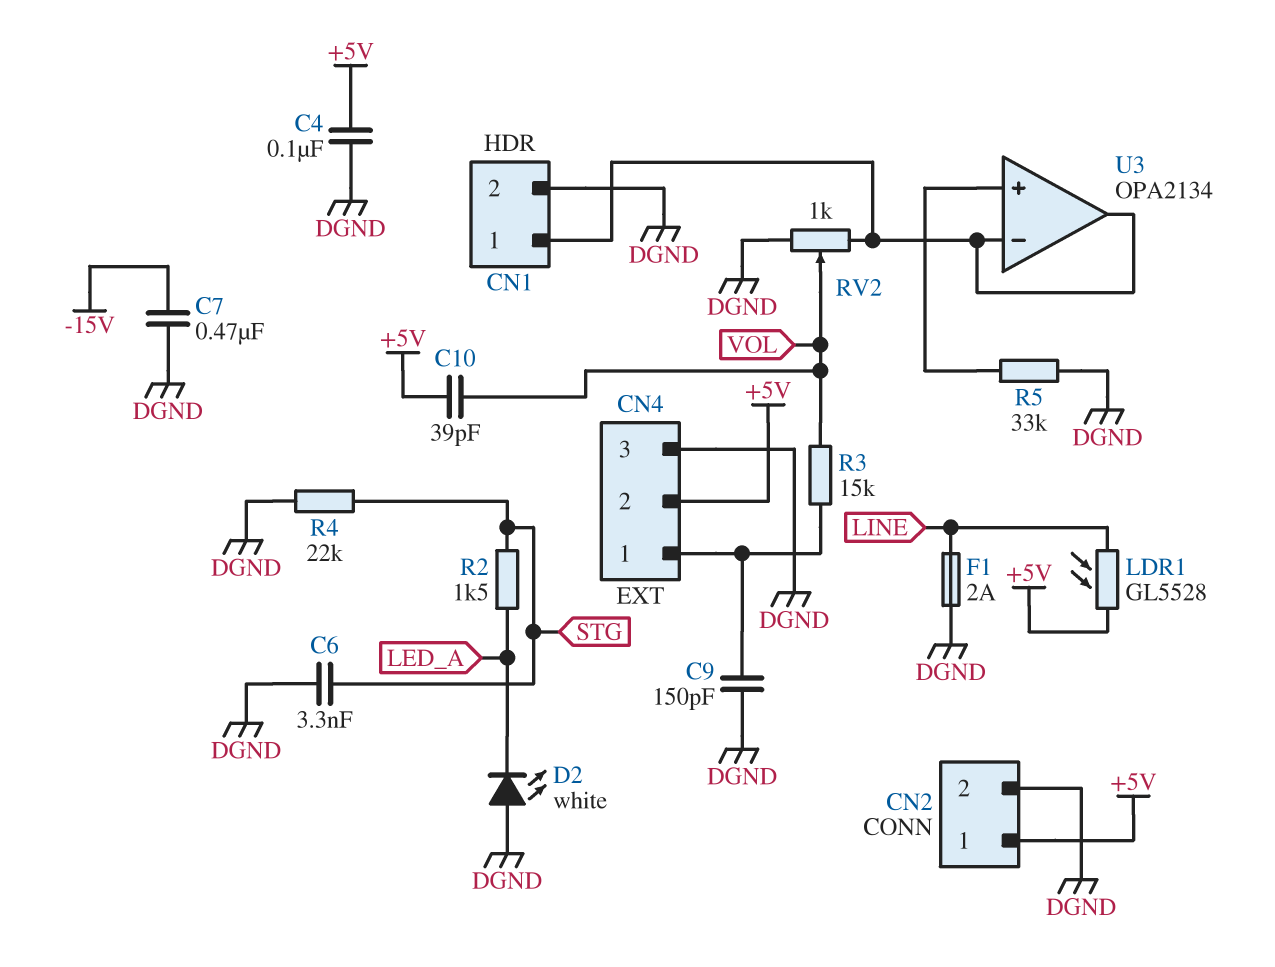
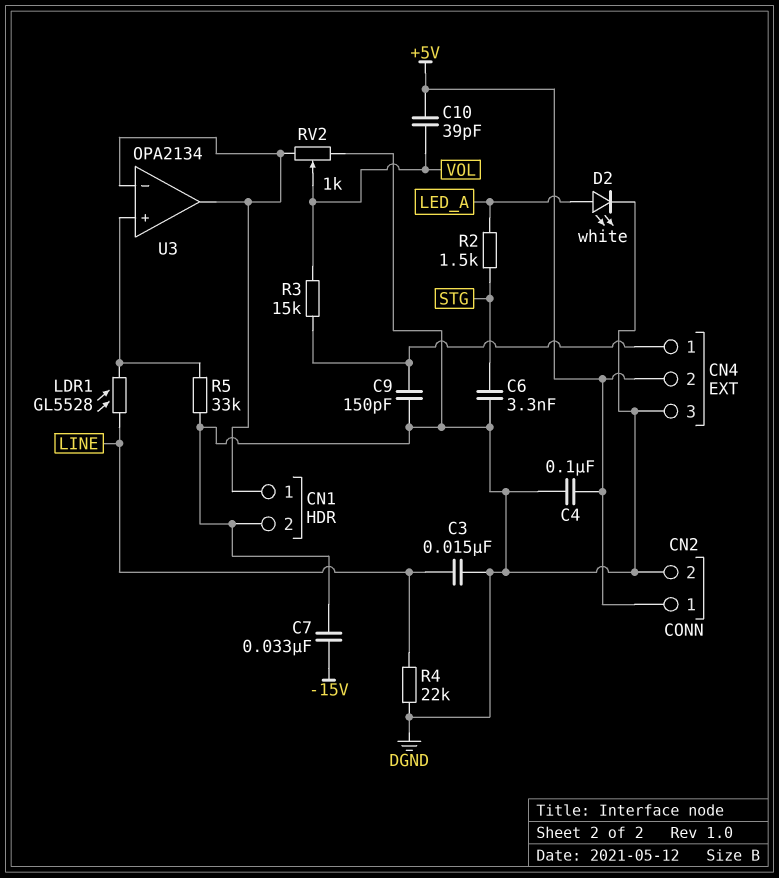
C3: none -> 15nF (DGND, LINE)
C7: 470nF (-15V, DGND) -> 33nF (-15V, DGND)
D2: LED white (A DGND, K LED_A) -> LED white (A LED_A, K DGND)
F1: 2A (DGND, LINE) -> none
LDR1: GL5528 (+5V, LINE) -> GL5528 (LINE, U3/in+)
R4: 22k (DGND, STG) -> 22k (DGND, LINE)

